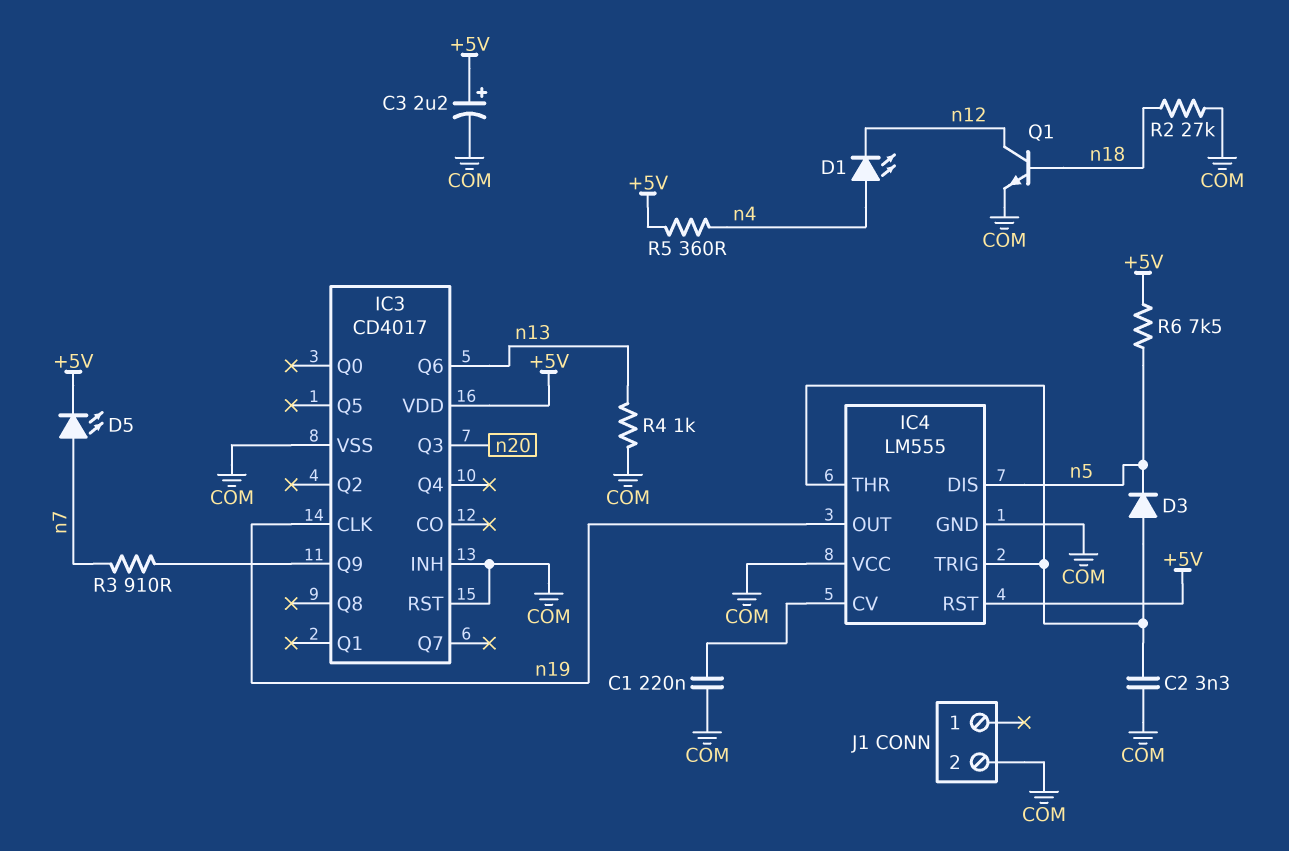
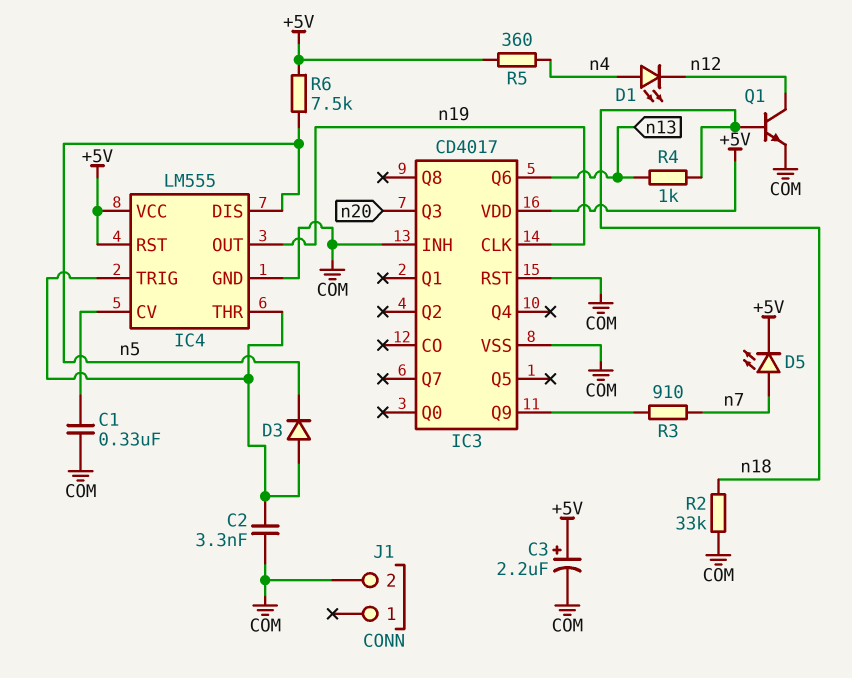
C1: 220nF (COM, IC4/CV) -> 330nF (COM, IC4/CV)
IC4 pin VCC: COM -> +5V
R2: 27k (COM, n18) -> 33k (COM, n18)
R4: 1k (COM, n13) -> 1k (n13, n18)

